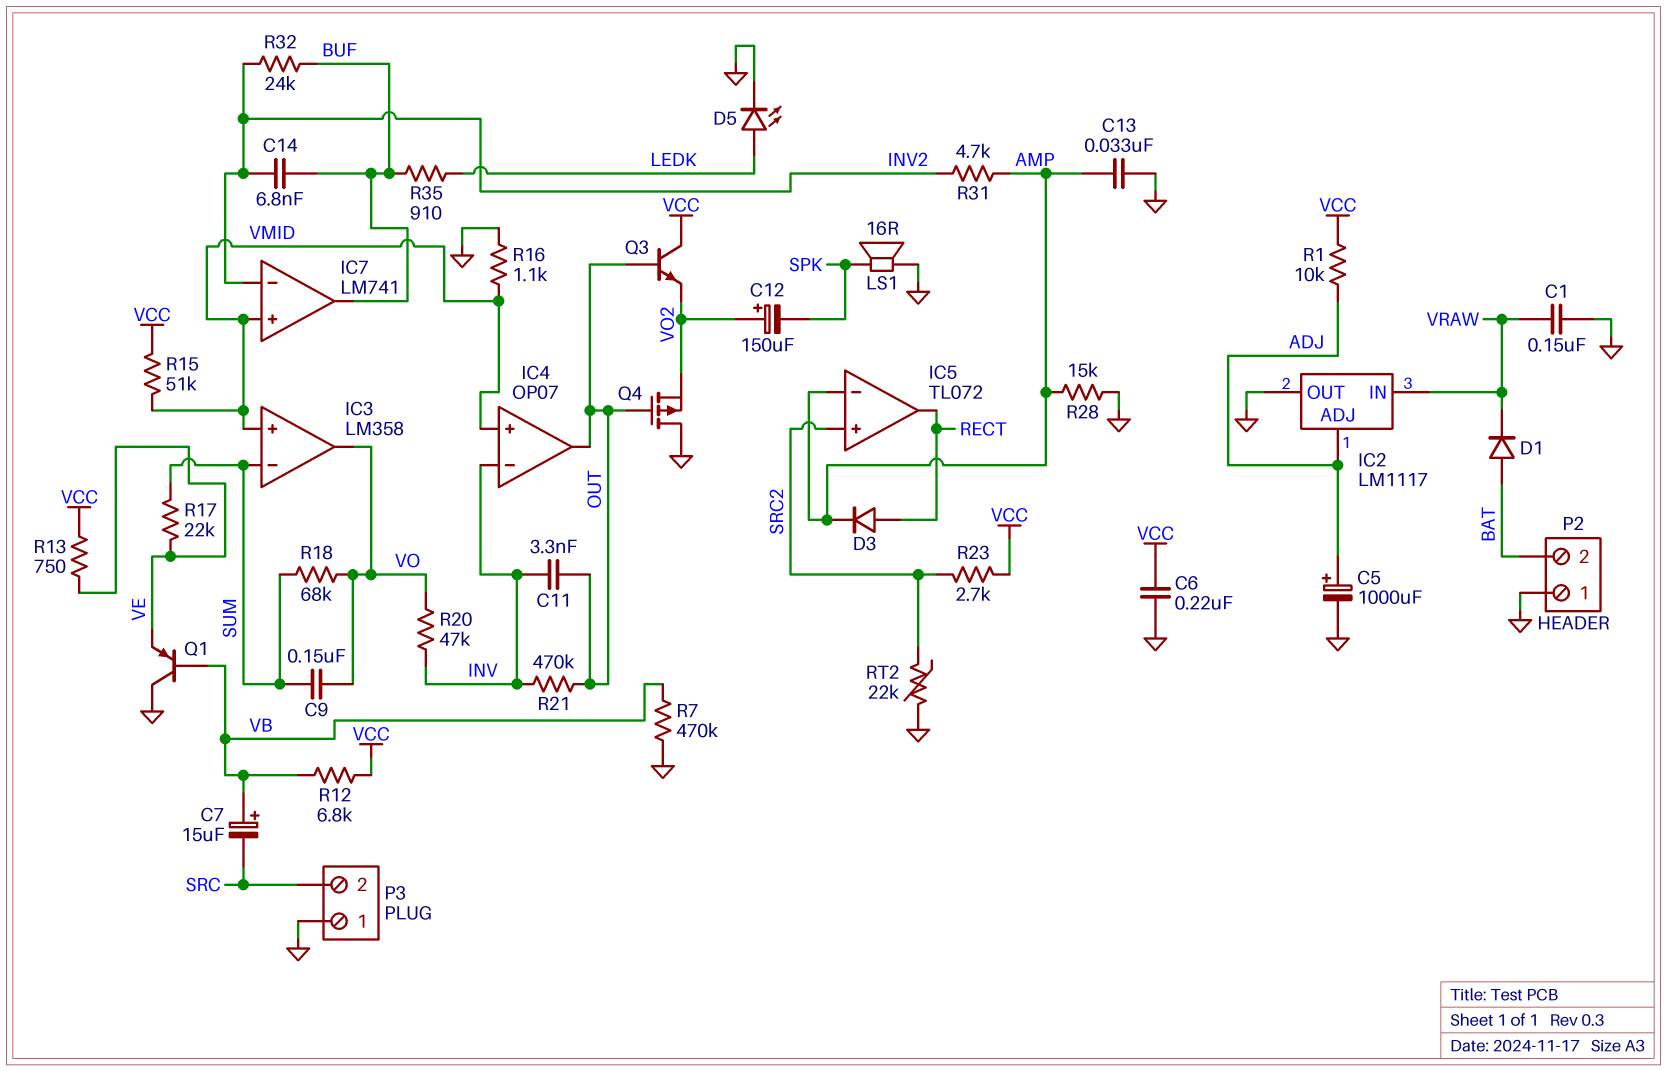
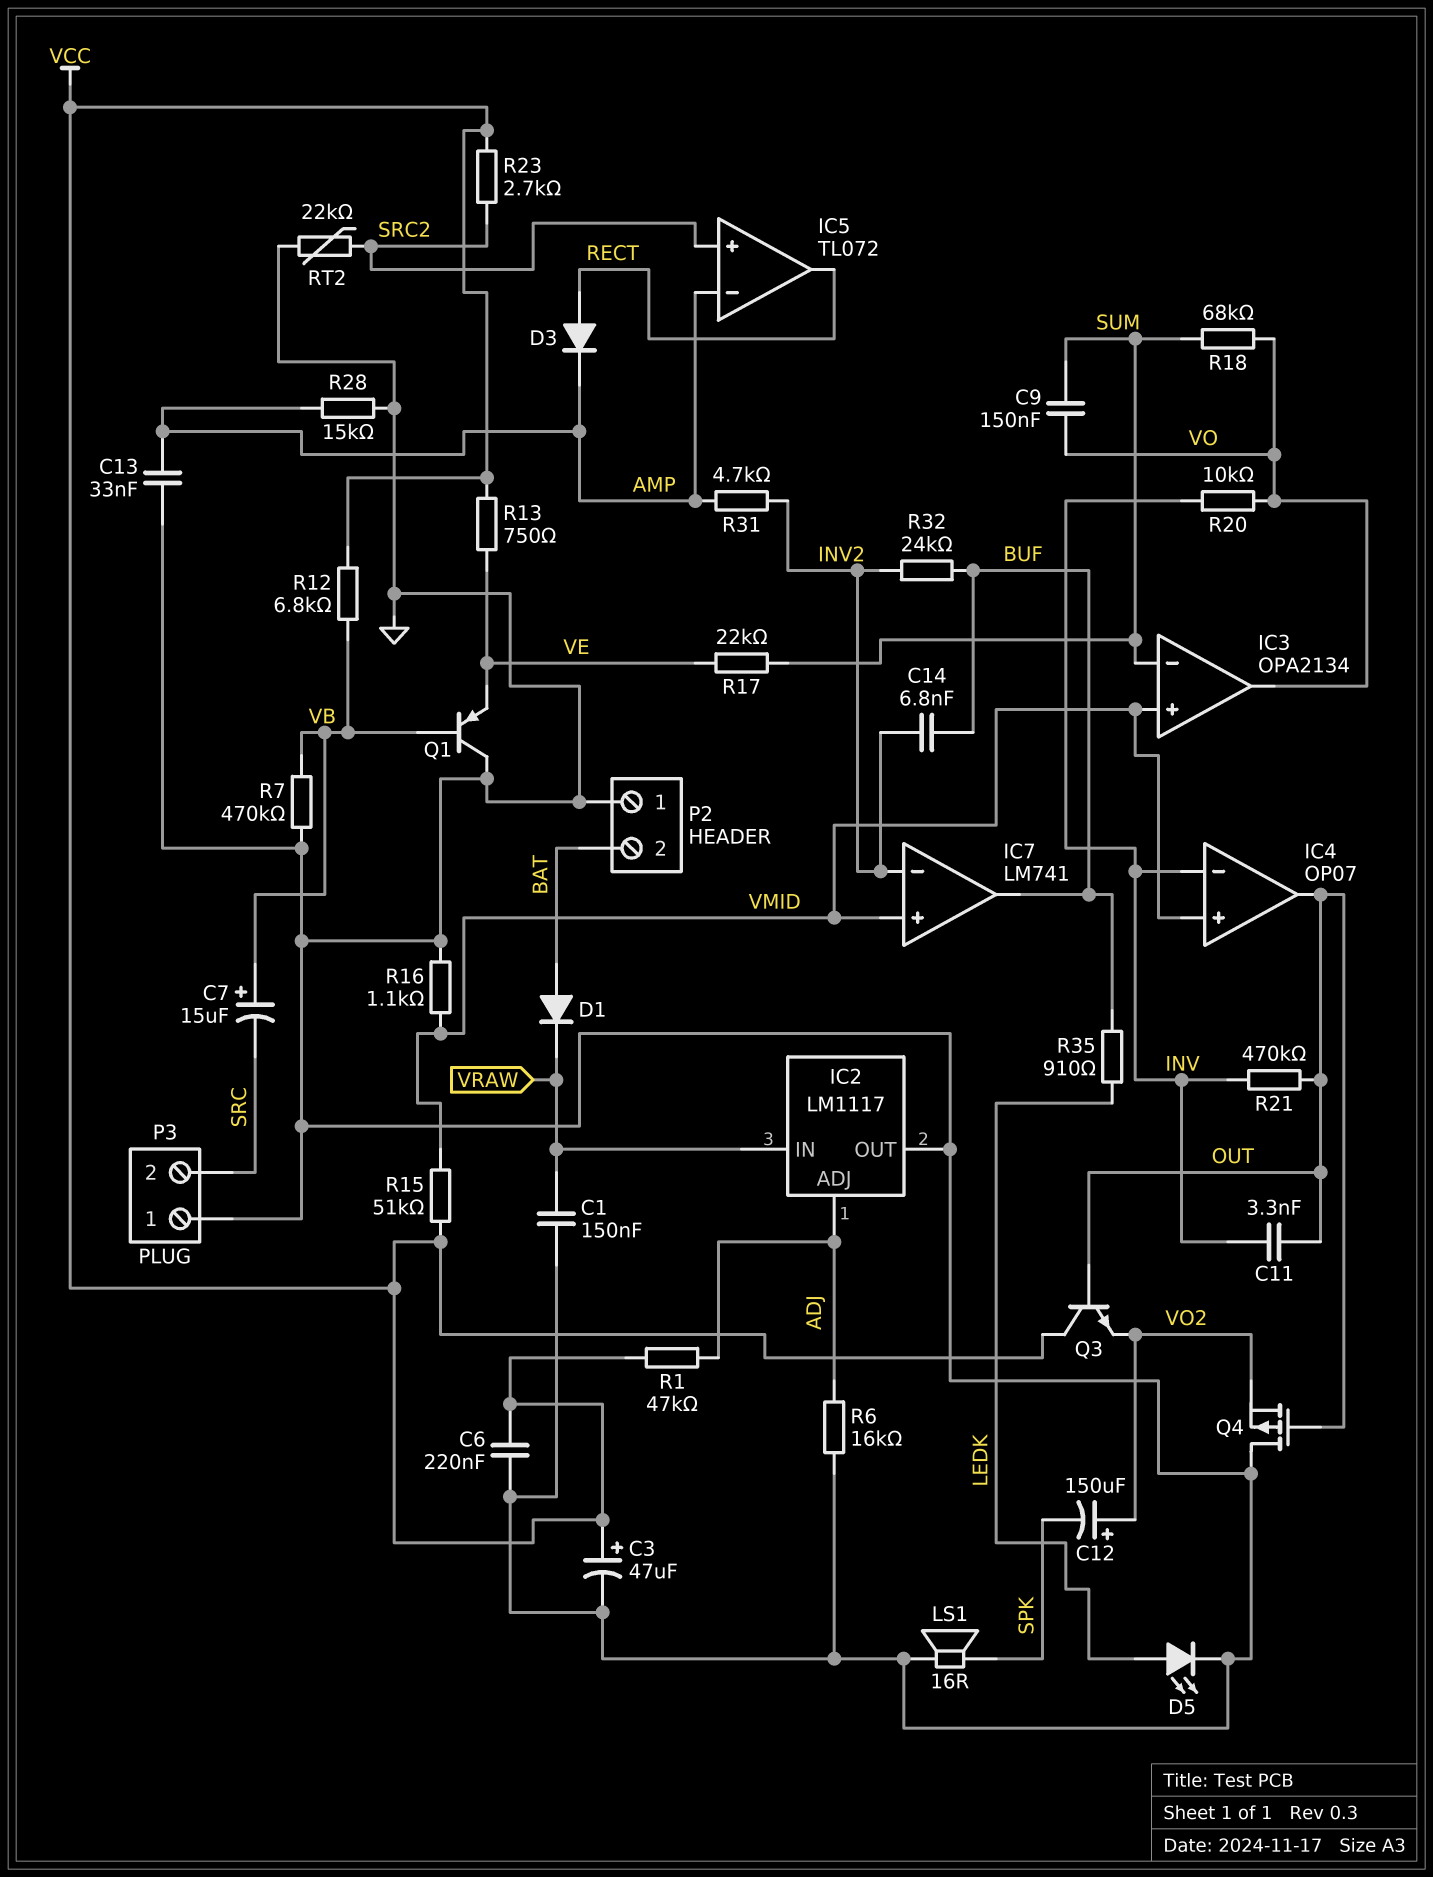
C3: none -> 47uF (plus VCC, minus GND)
C5: 1000uF (plus ADJ, minus GND) -> none
IC3: LM358 -> OPA2134
R1: 10k (ADJ, VCC) -> 47k (ADJ, VCC)
R6: none -> 16k (ADJ, GND)
R20: 47k (INV, VO) -> 10k (INV, VO)

